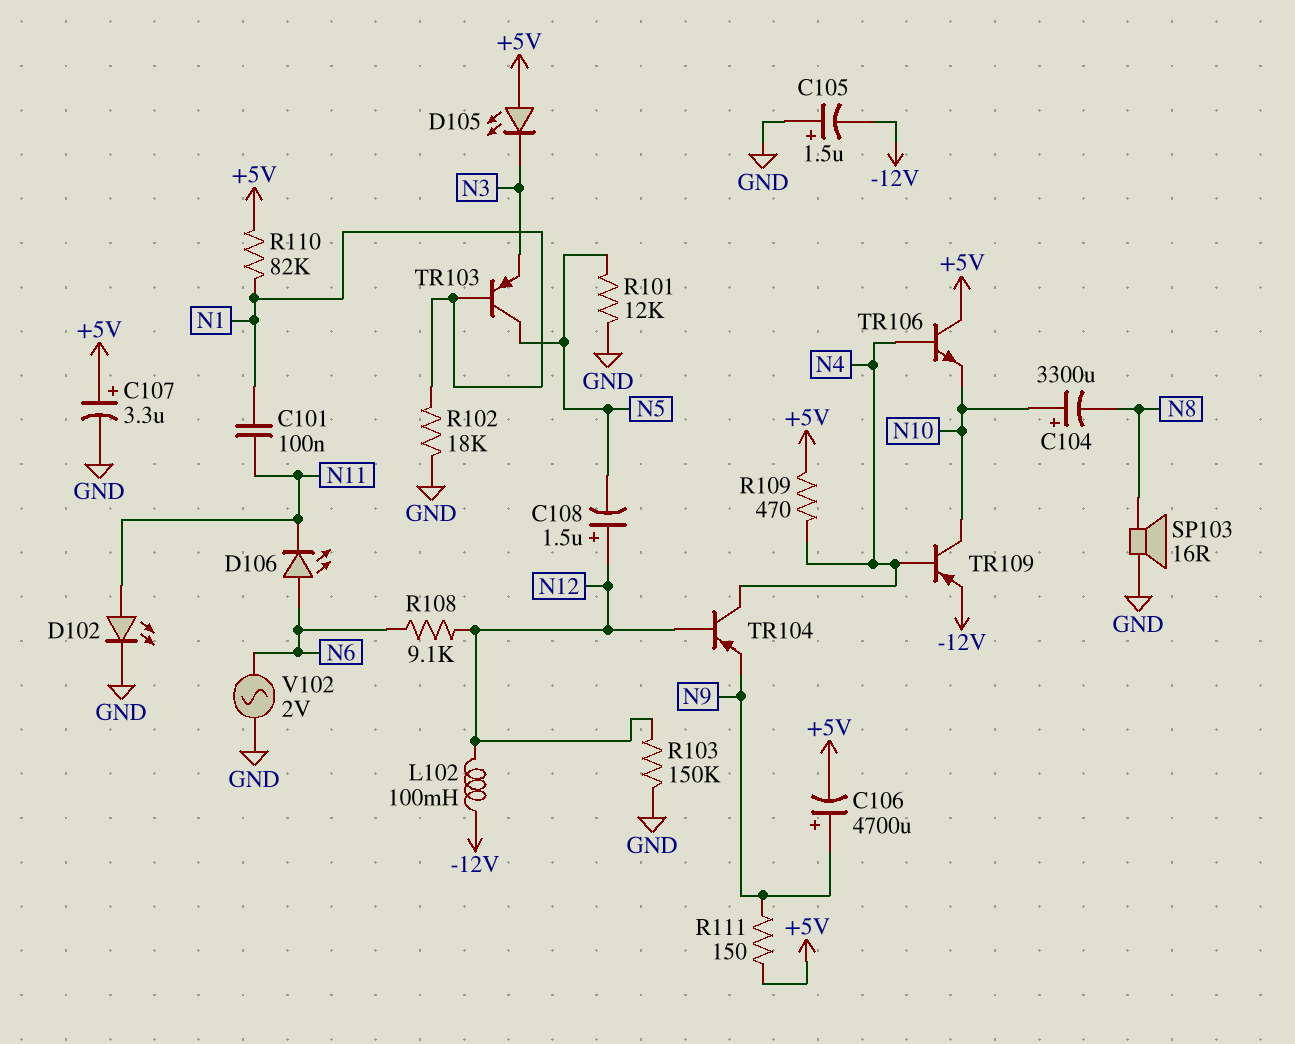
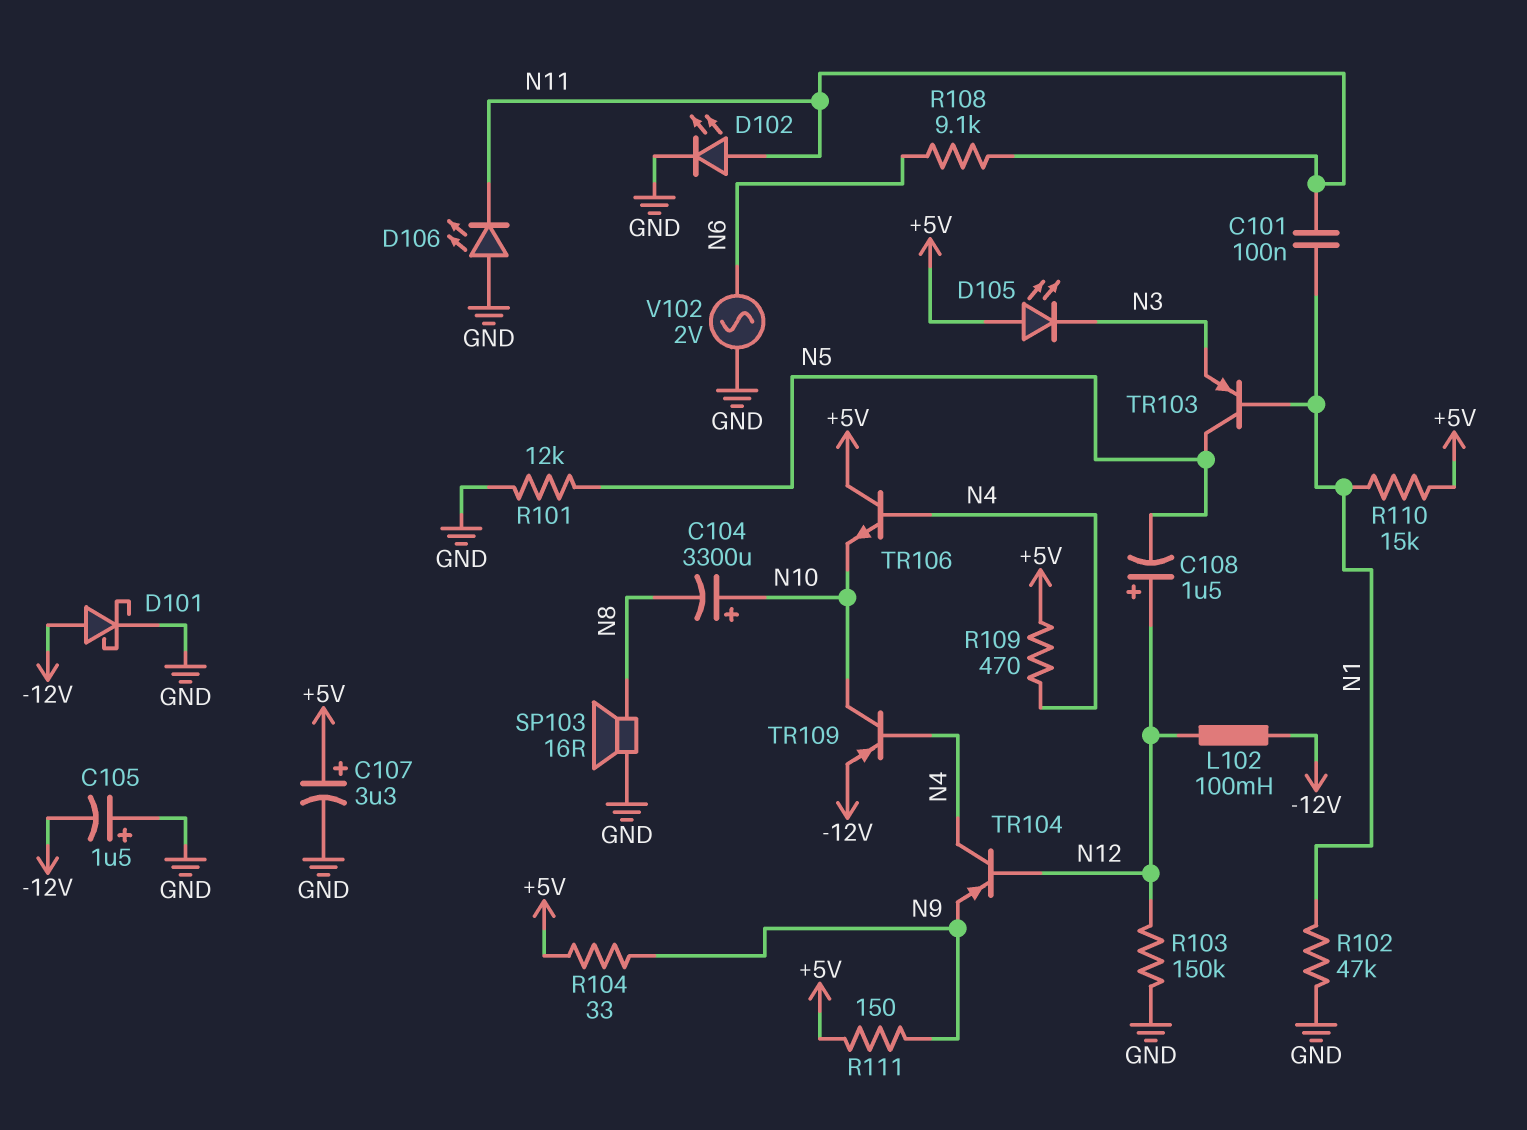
C106: 4700uF (plus N9, minus +5V) -> none
D101: none -> schottky (A -12V, K GND)
D106: LED (A N6, K N11) -> LED (A GND, K N11)
R102: 18k (GND, N1) -> 47k (GND, N1)
R104: none -> 33 (+5V, N9)
R108: 9.1k (N6, N12) -> 9.1k (N6, N11)
R110: 82k (+5V, N1) -> 15k (+5V, N1)

